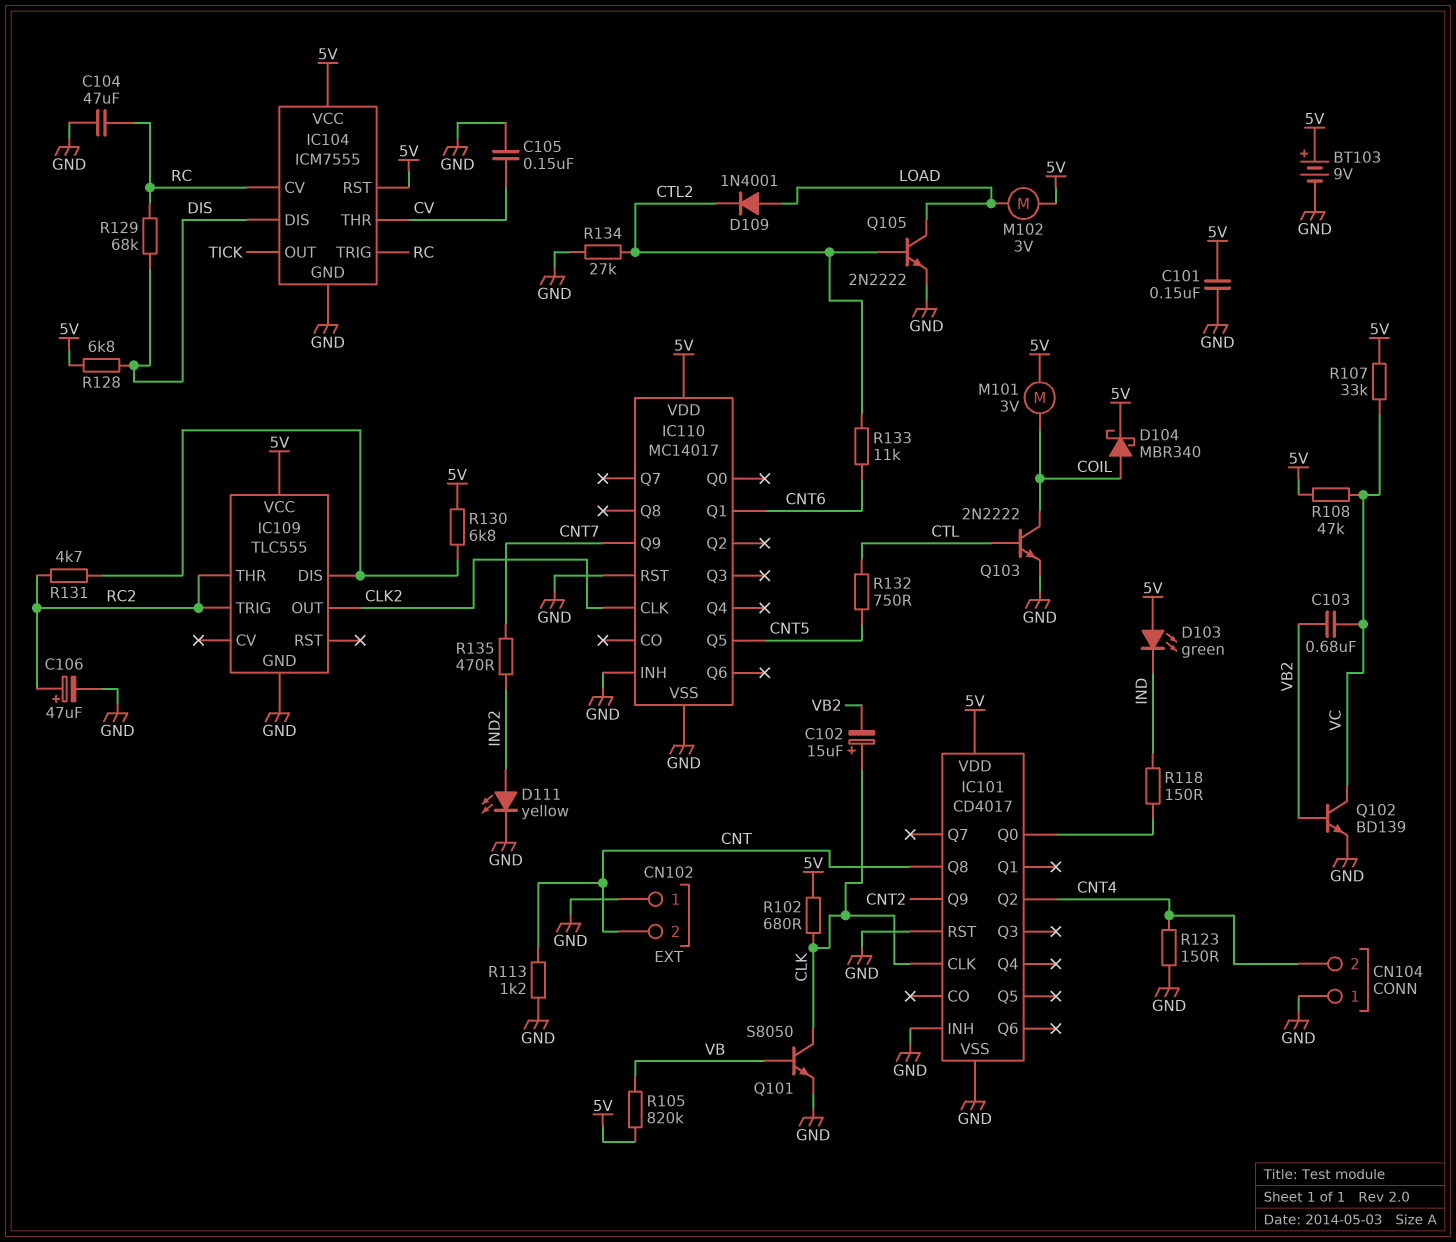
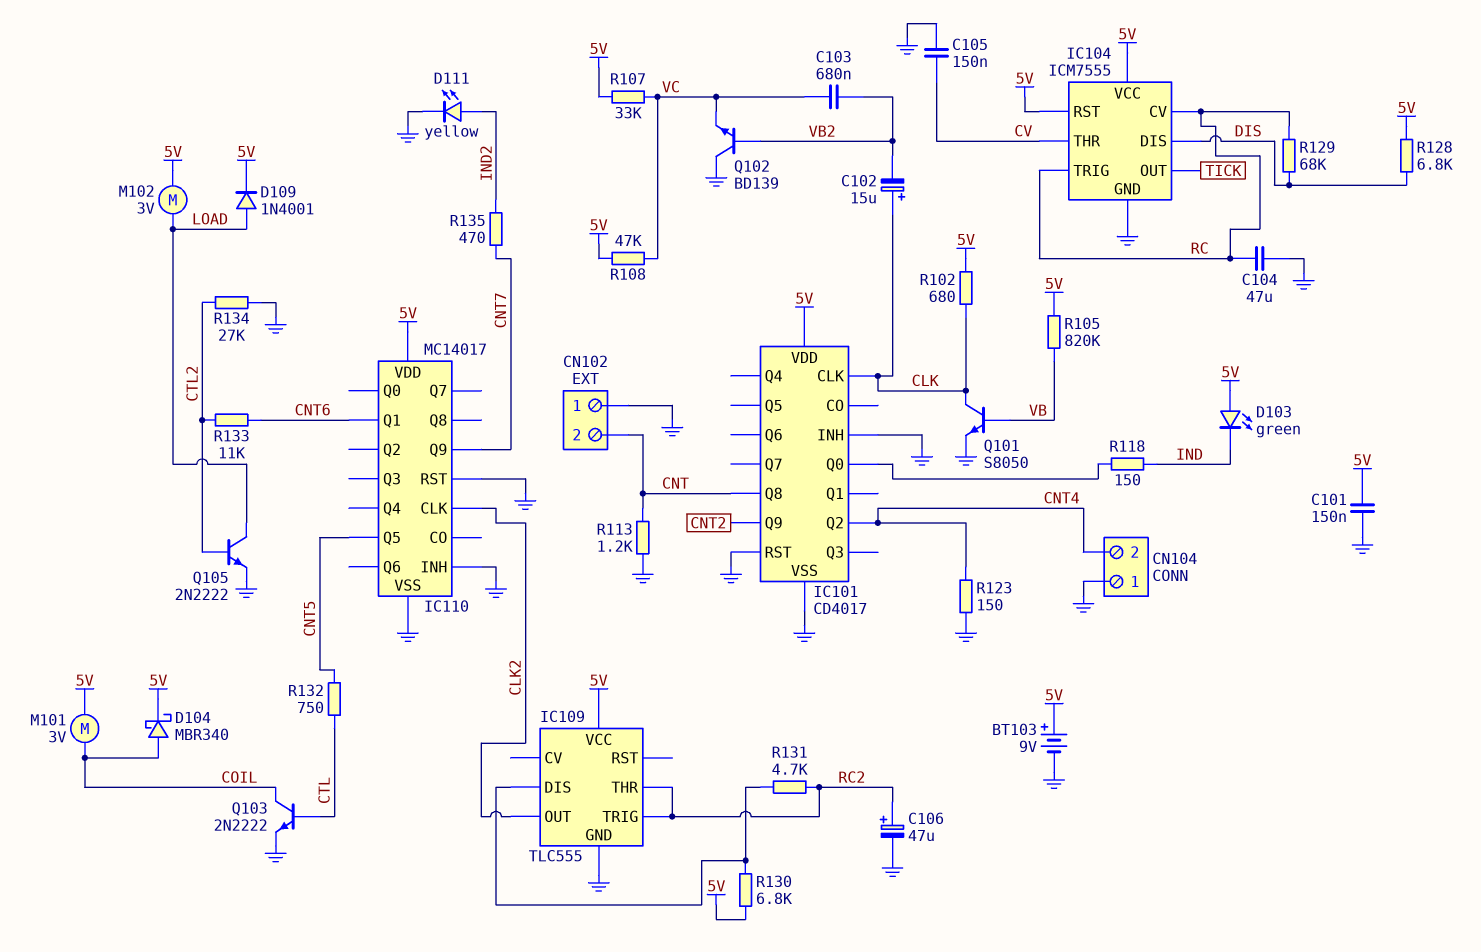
D109: diode 1N4001 (A LOAD, K CTL2) -> diode 1N4001 (A LOAD, K 5V)
Q102: NPN BD139 (B VB2, C VC, E GND) -> NPN BD139 (B VB2, C GND, E VC)

